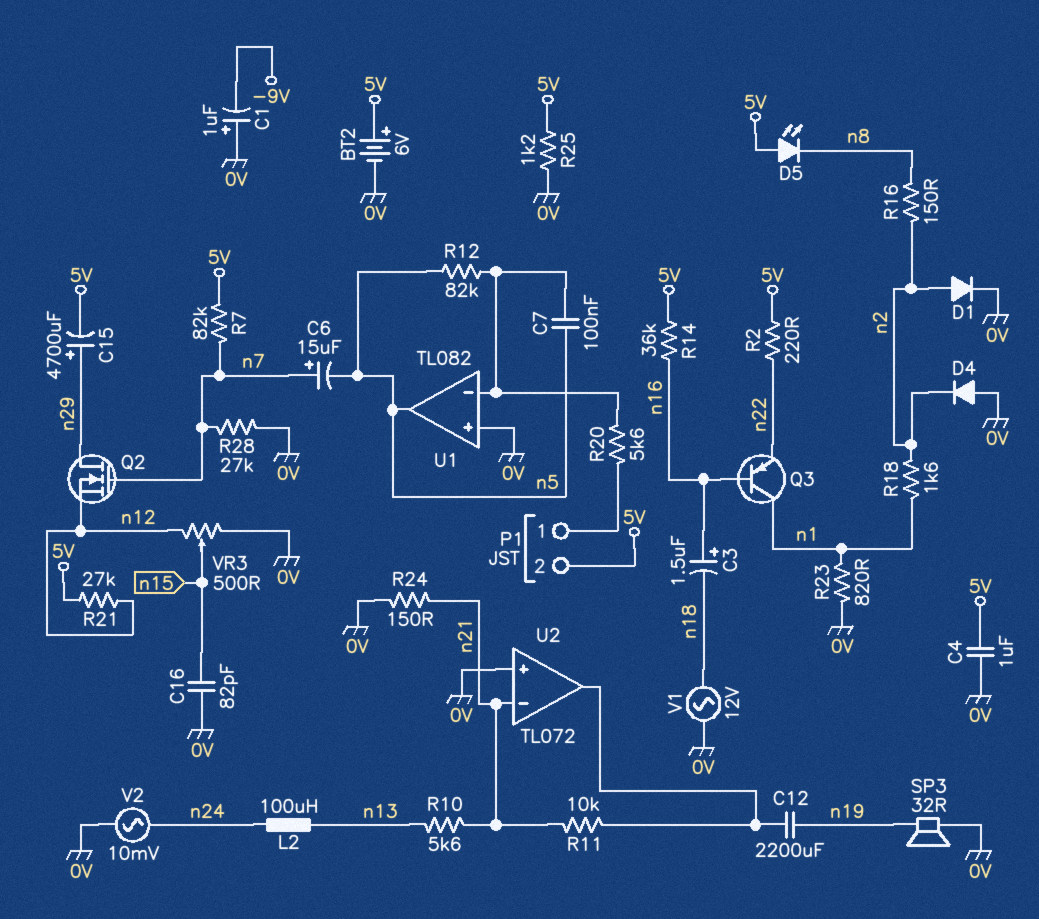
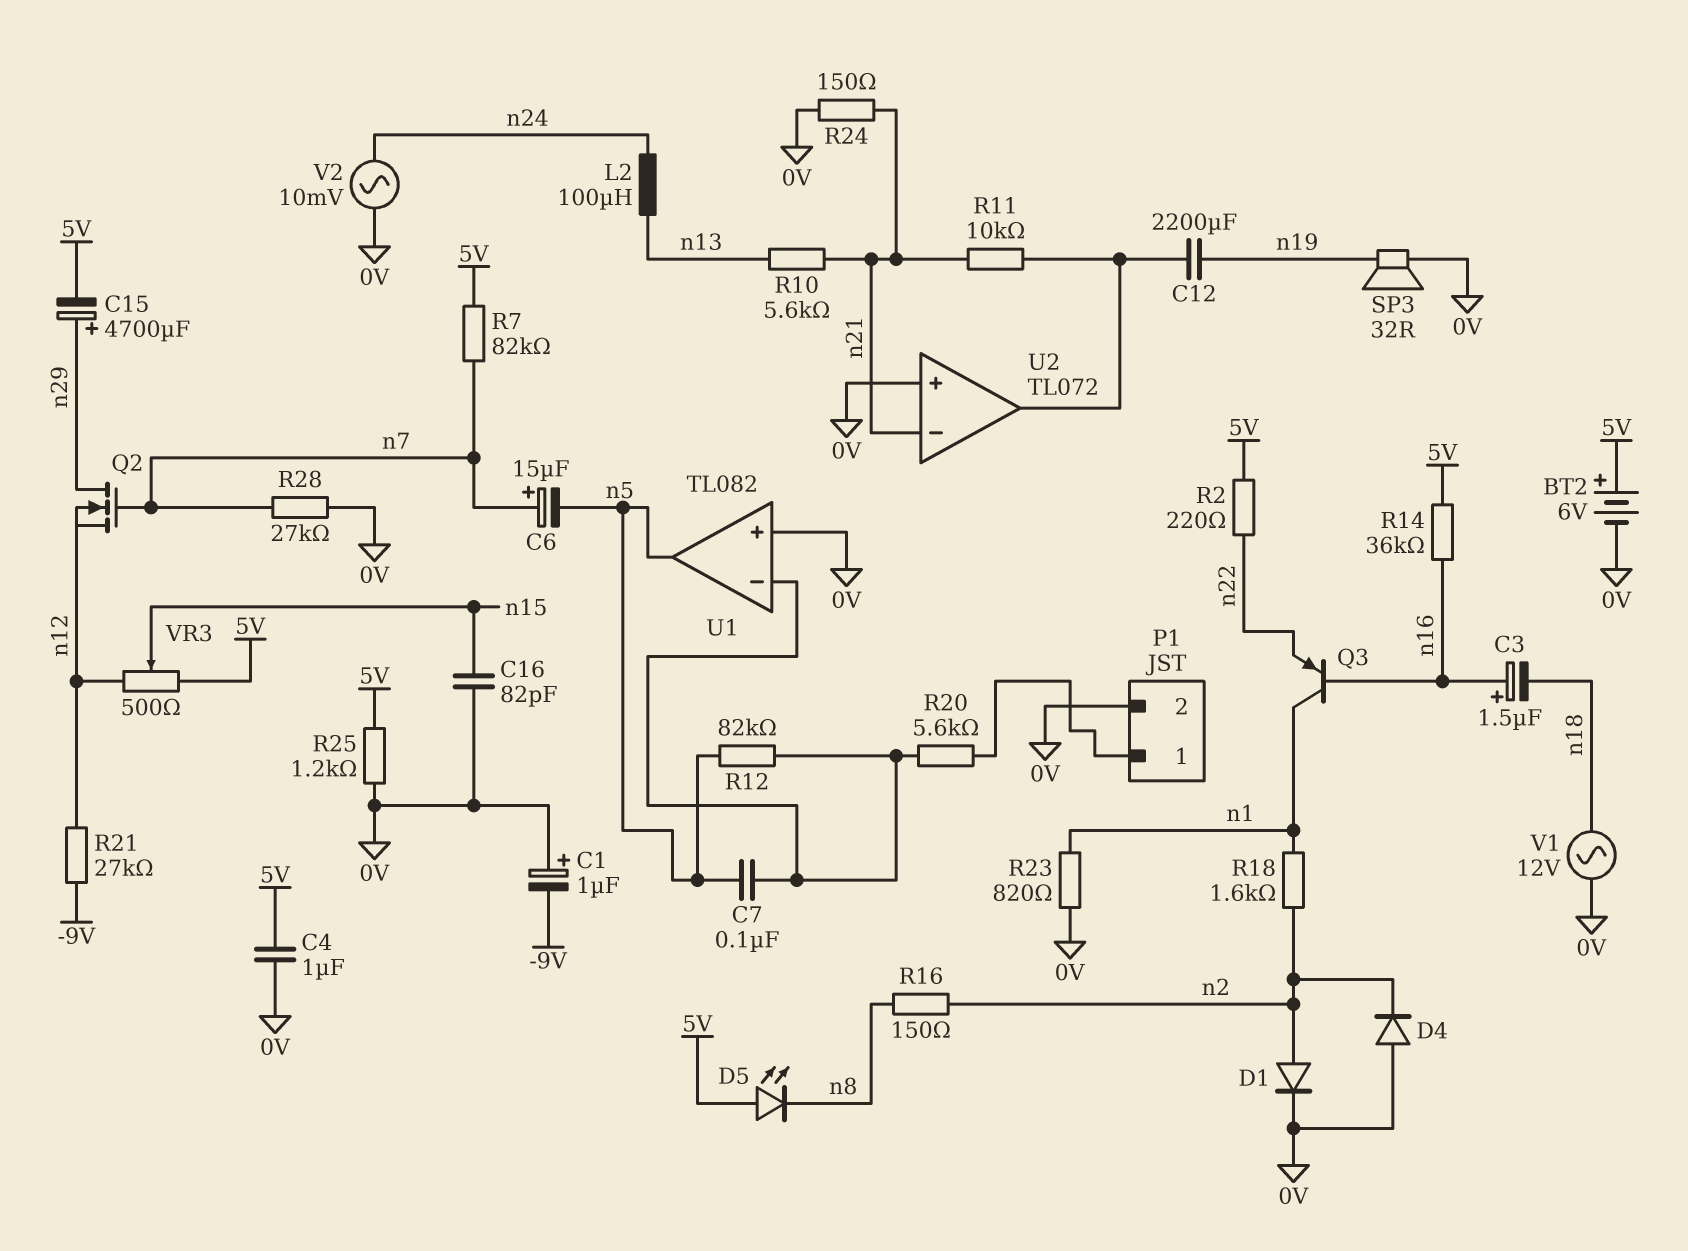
P1 pin 2: 5V -> 0V
R21: 27k (5V, n12) -> 27k (-9V, n12)
VR3: 500 (0V, n12, wiper n15) -> 500 (5V, n12, wiper n15)

